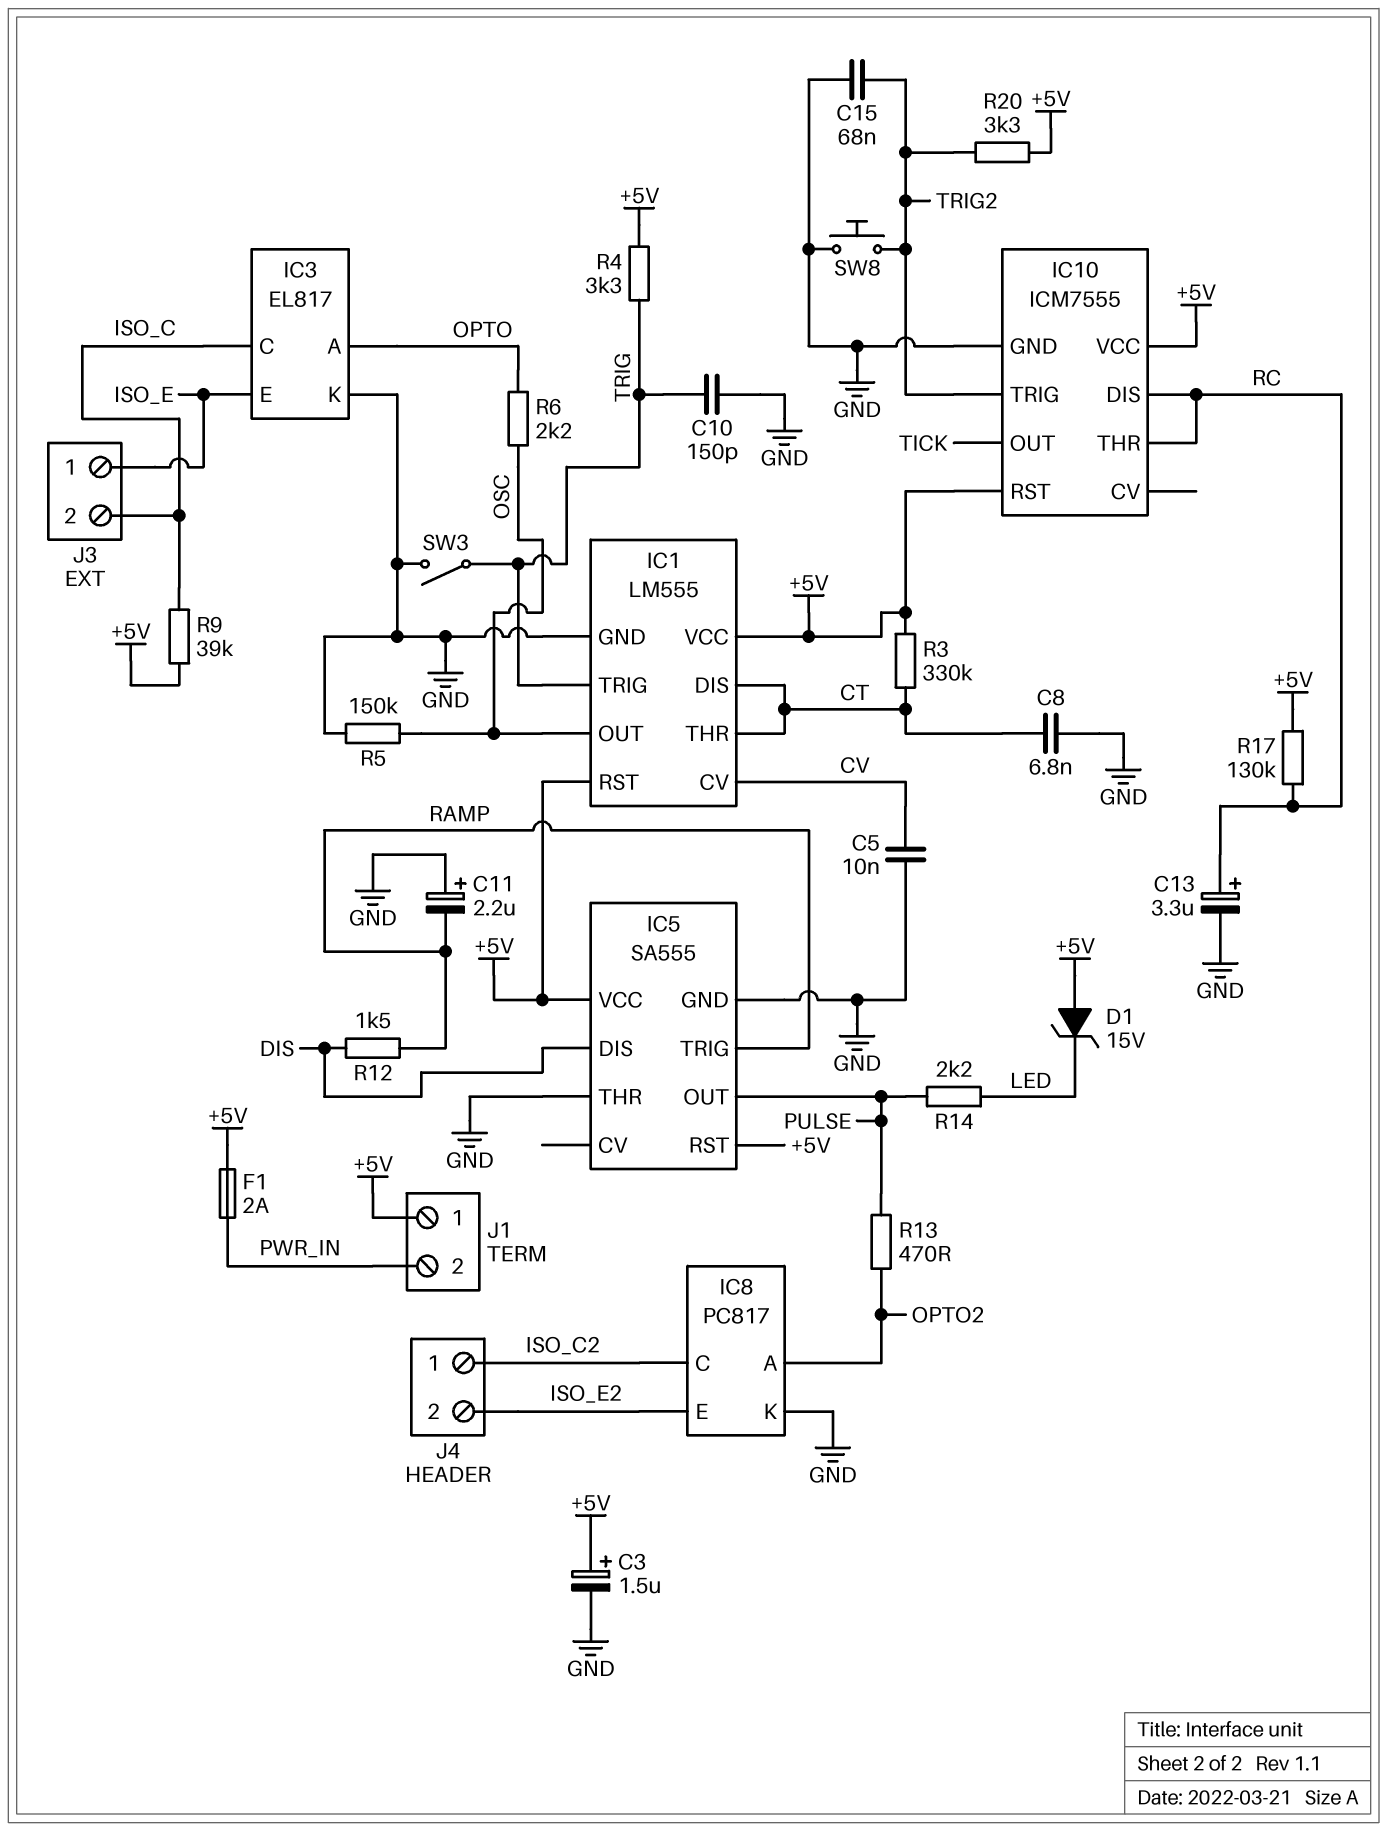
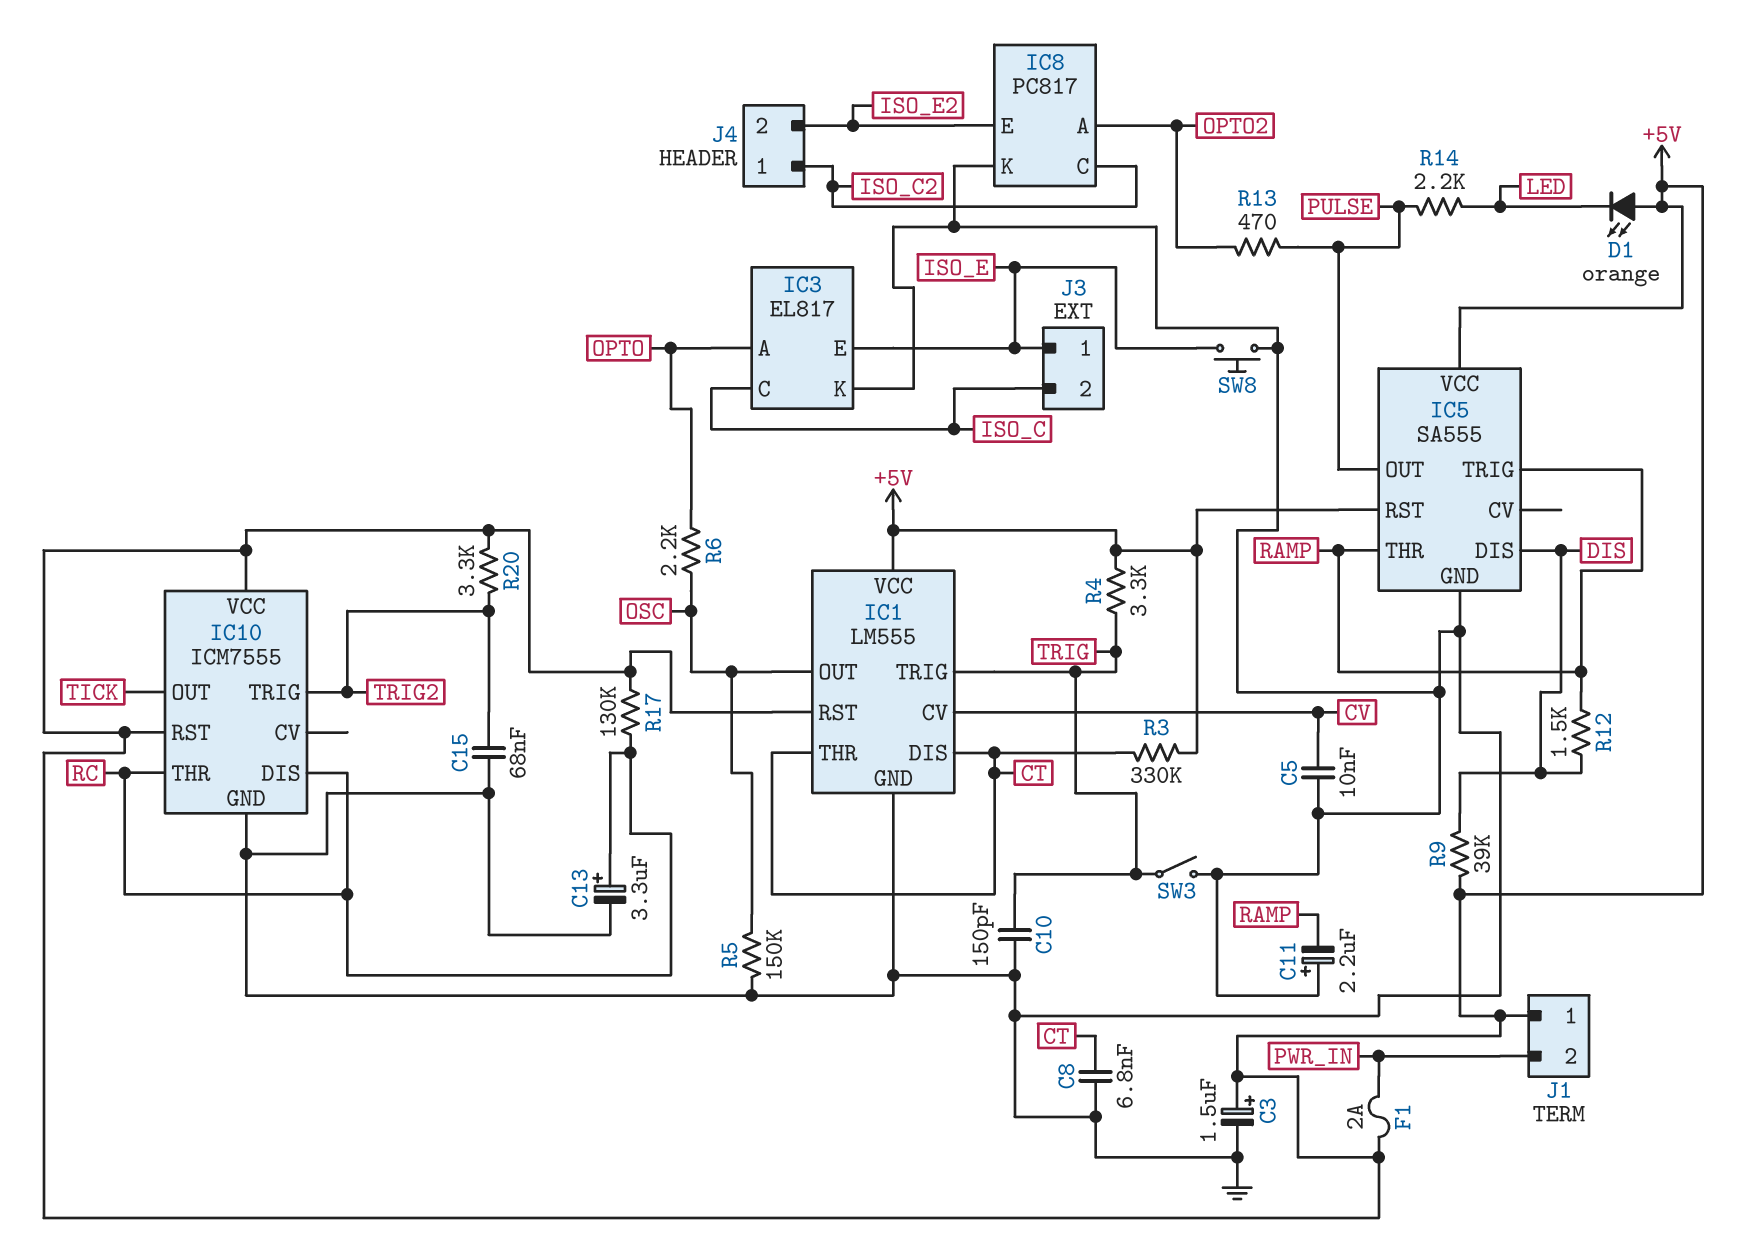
D1: zener 15V (A +5V, K LED) -> LED orange (A +5V, K LED)
IC5 pin THR: GND -> RAMP
R9: 39k (+5V, ISO_C) -> 39k (+5V, DIS)
SW8: button (GND, TRIG2) -> button (GND, ISO_E)

